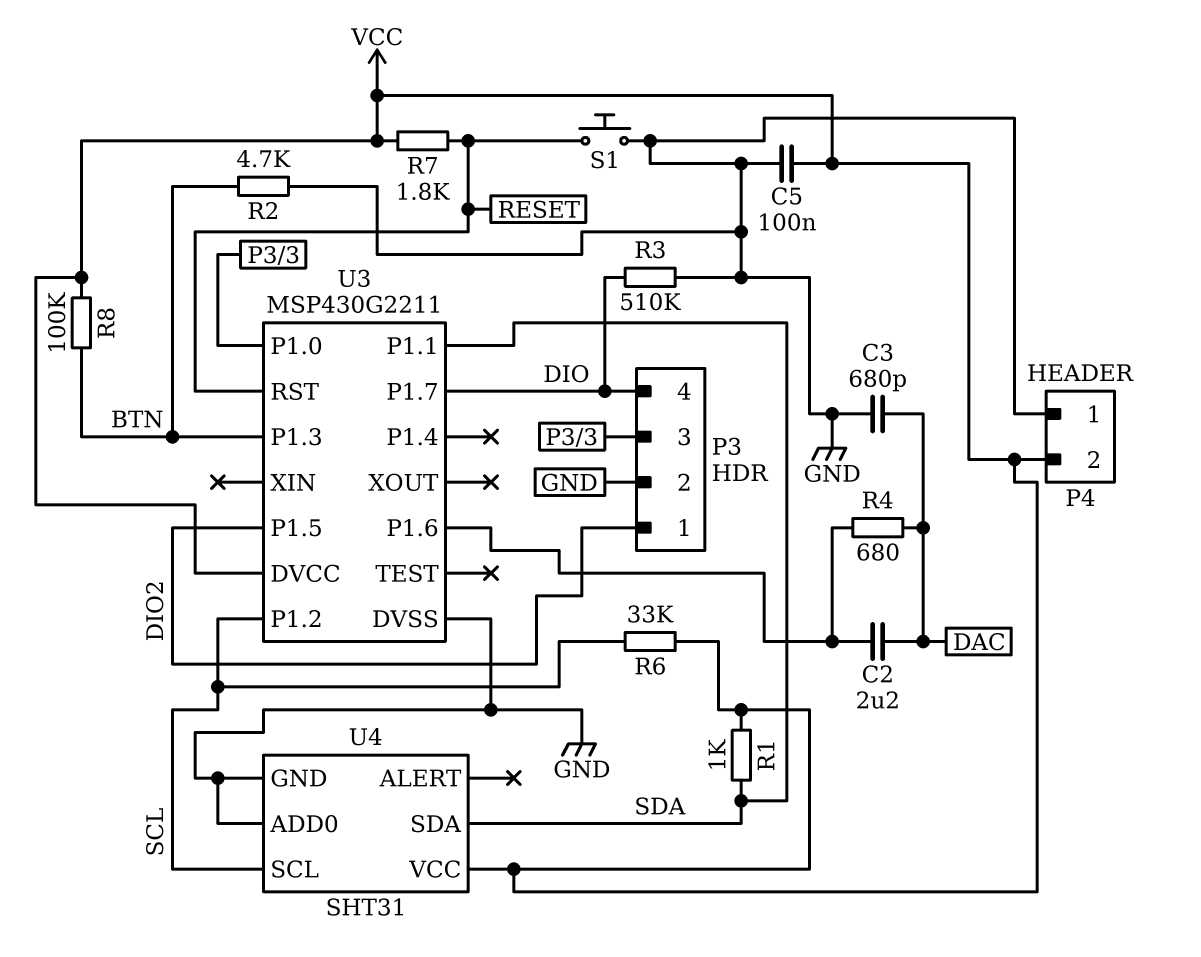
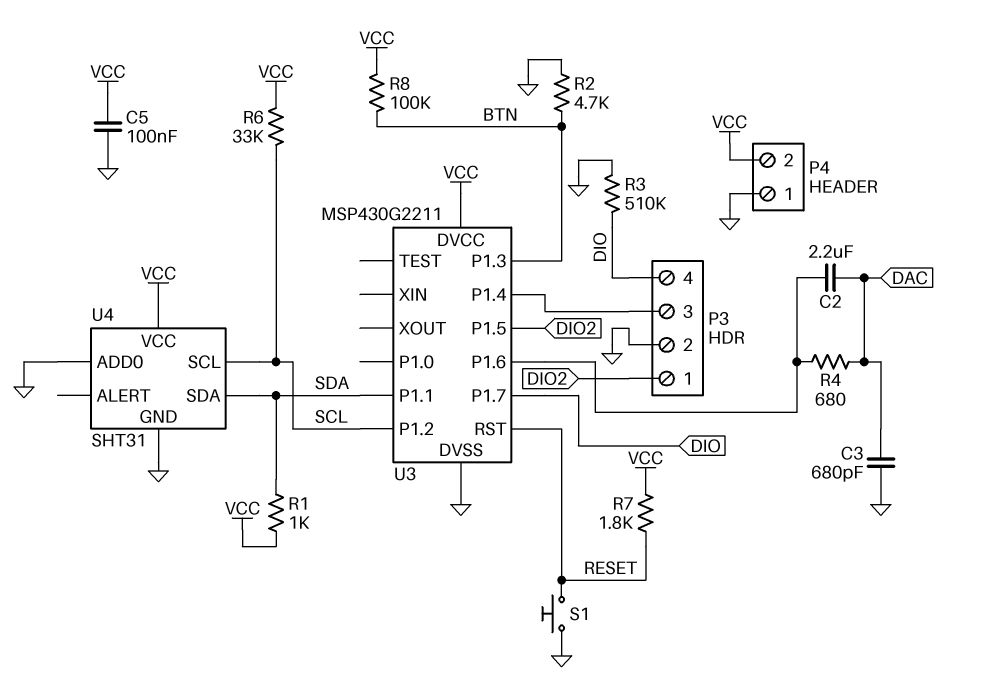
U3 pin P1.0: P3/3 -> none
U3 pin P1.4: none -> P3/3

